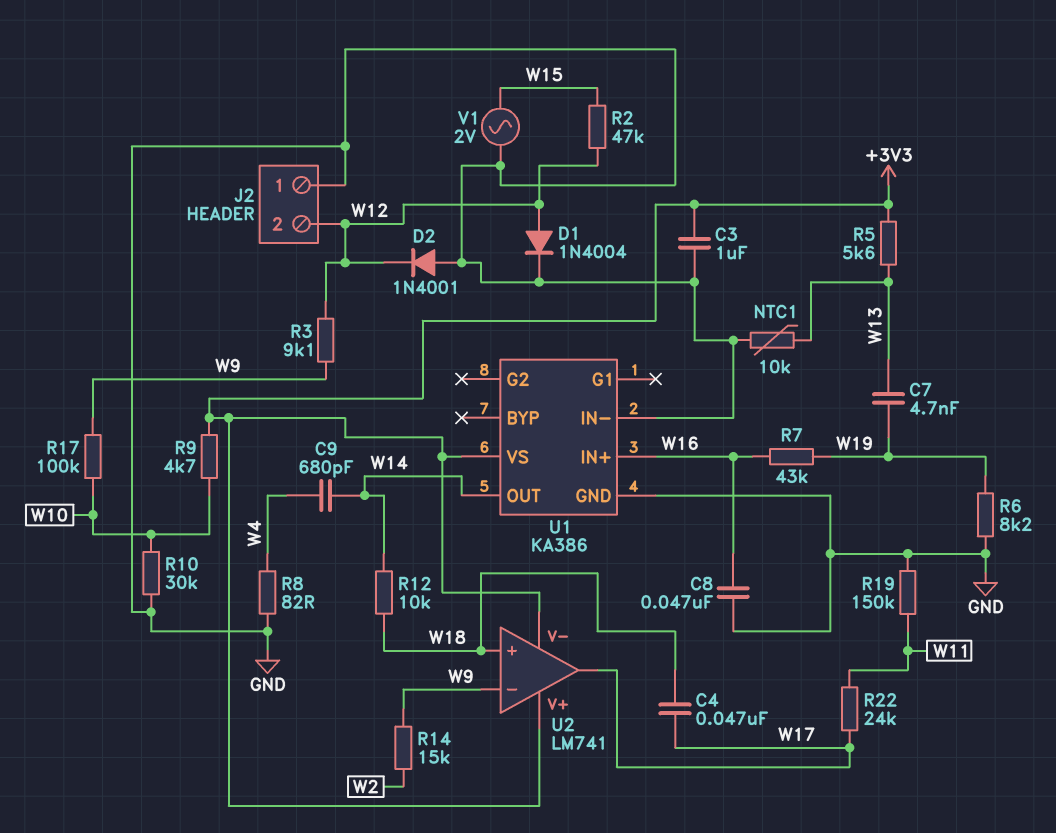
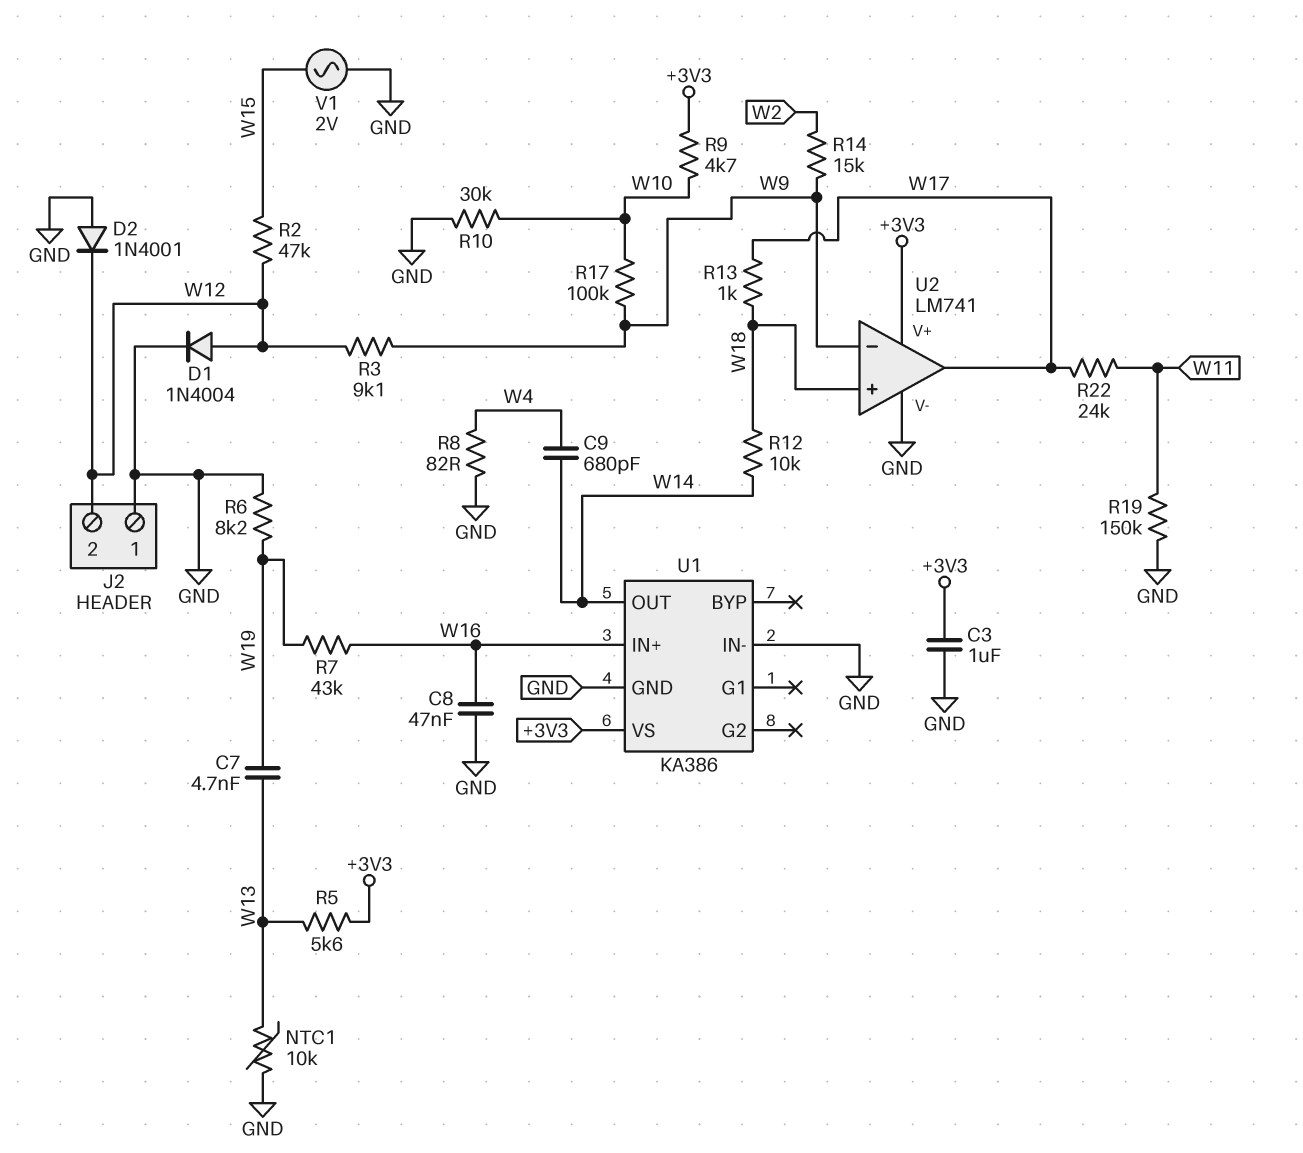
C4: 47nF (W17, W18) -> none
R13: none -> 1k (W17, W18)
U2 pin V-: +3V3 -> GND

